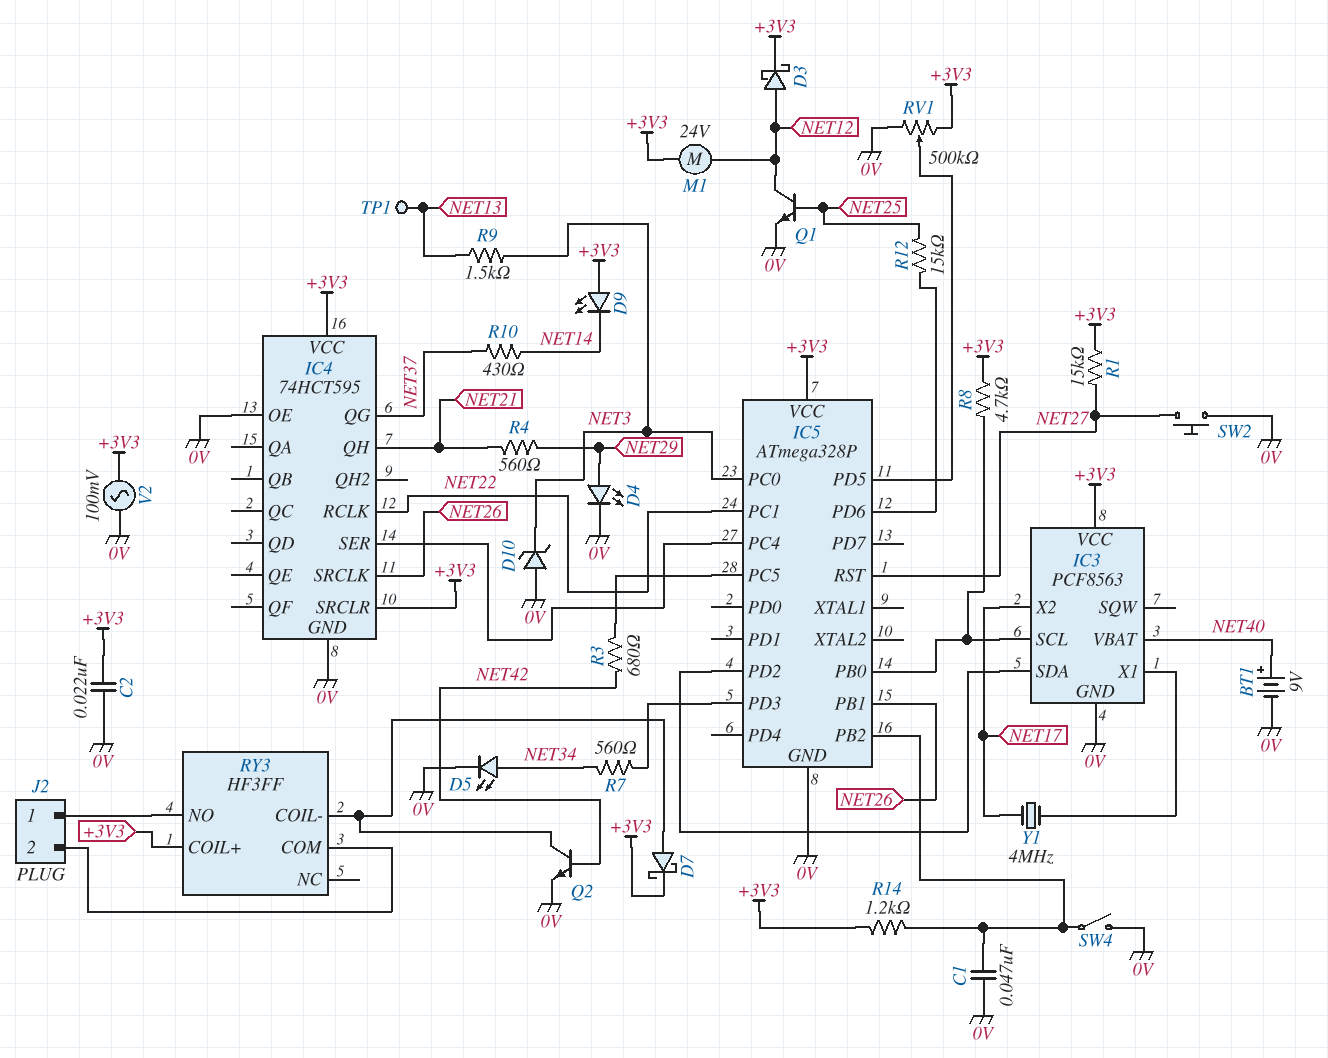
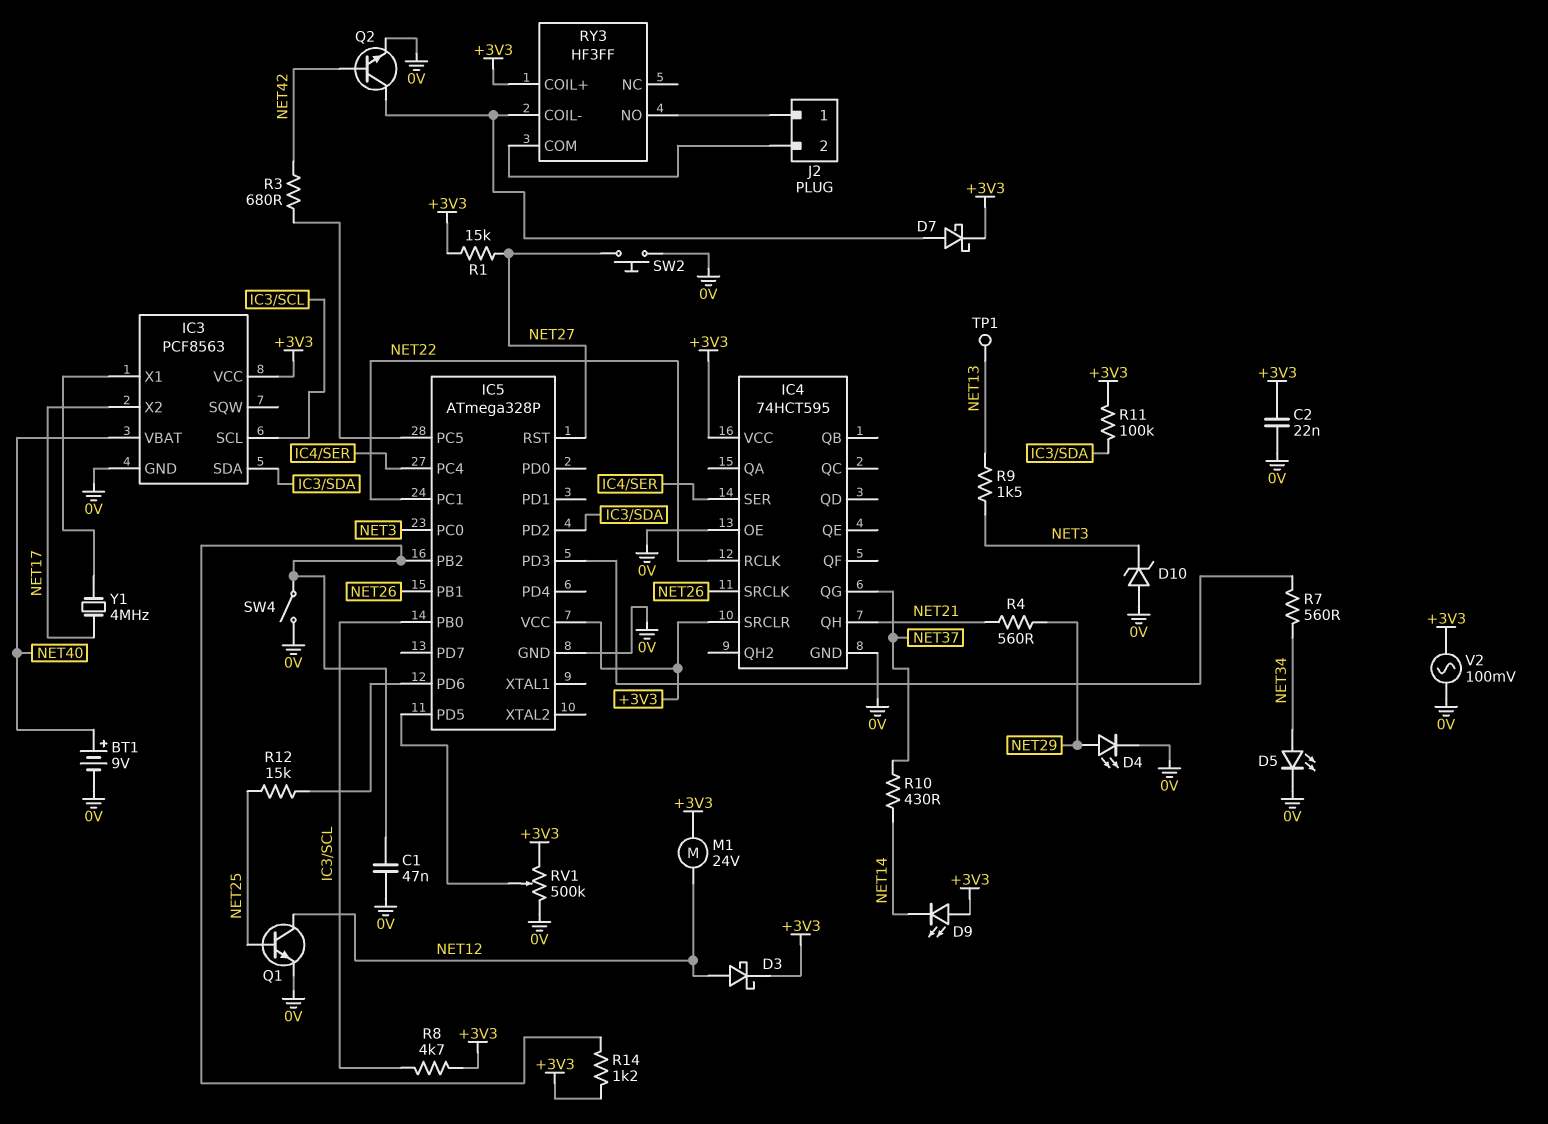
R11: none -> 100k (+3V3, IC3/SDA)

